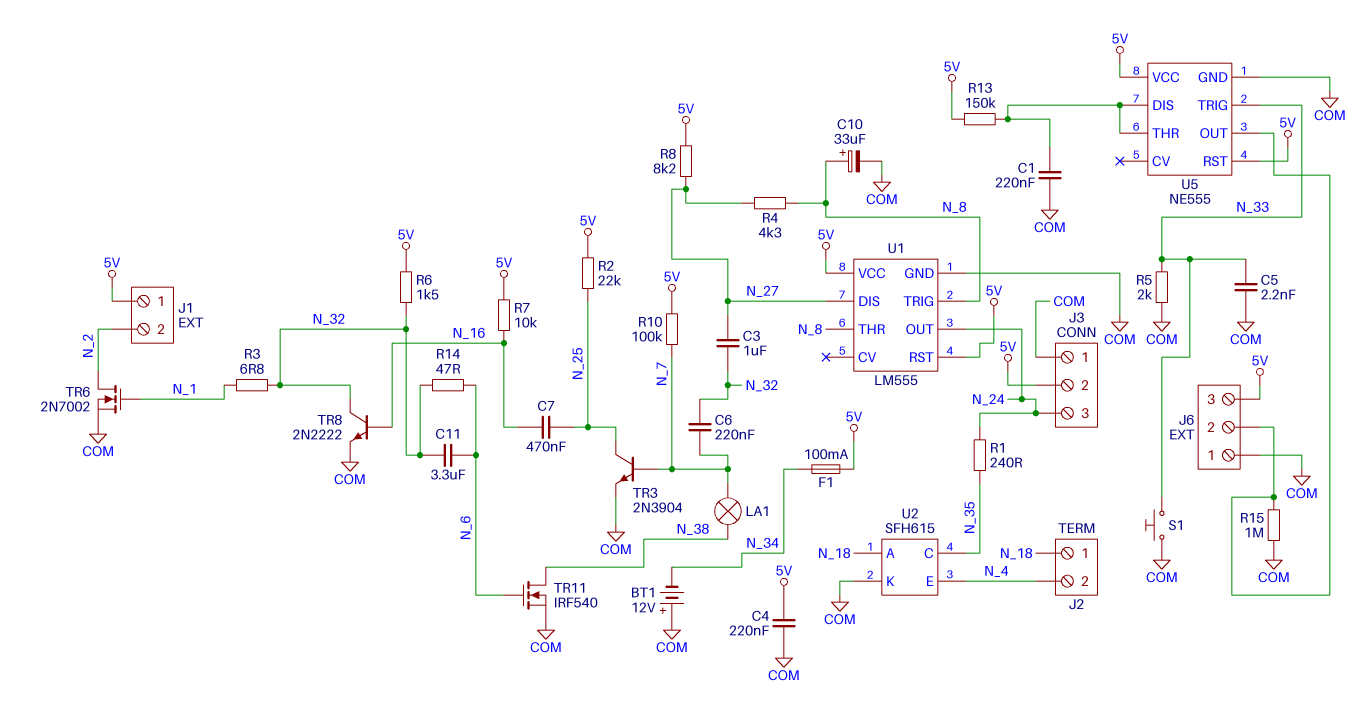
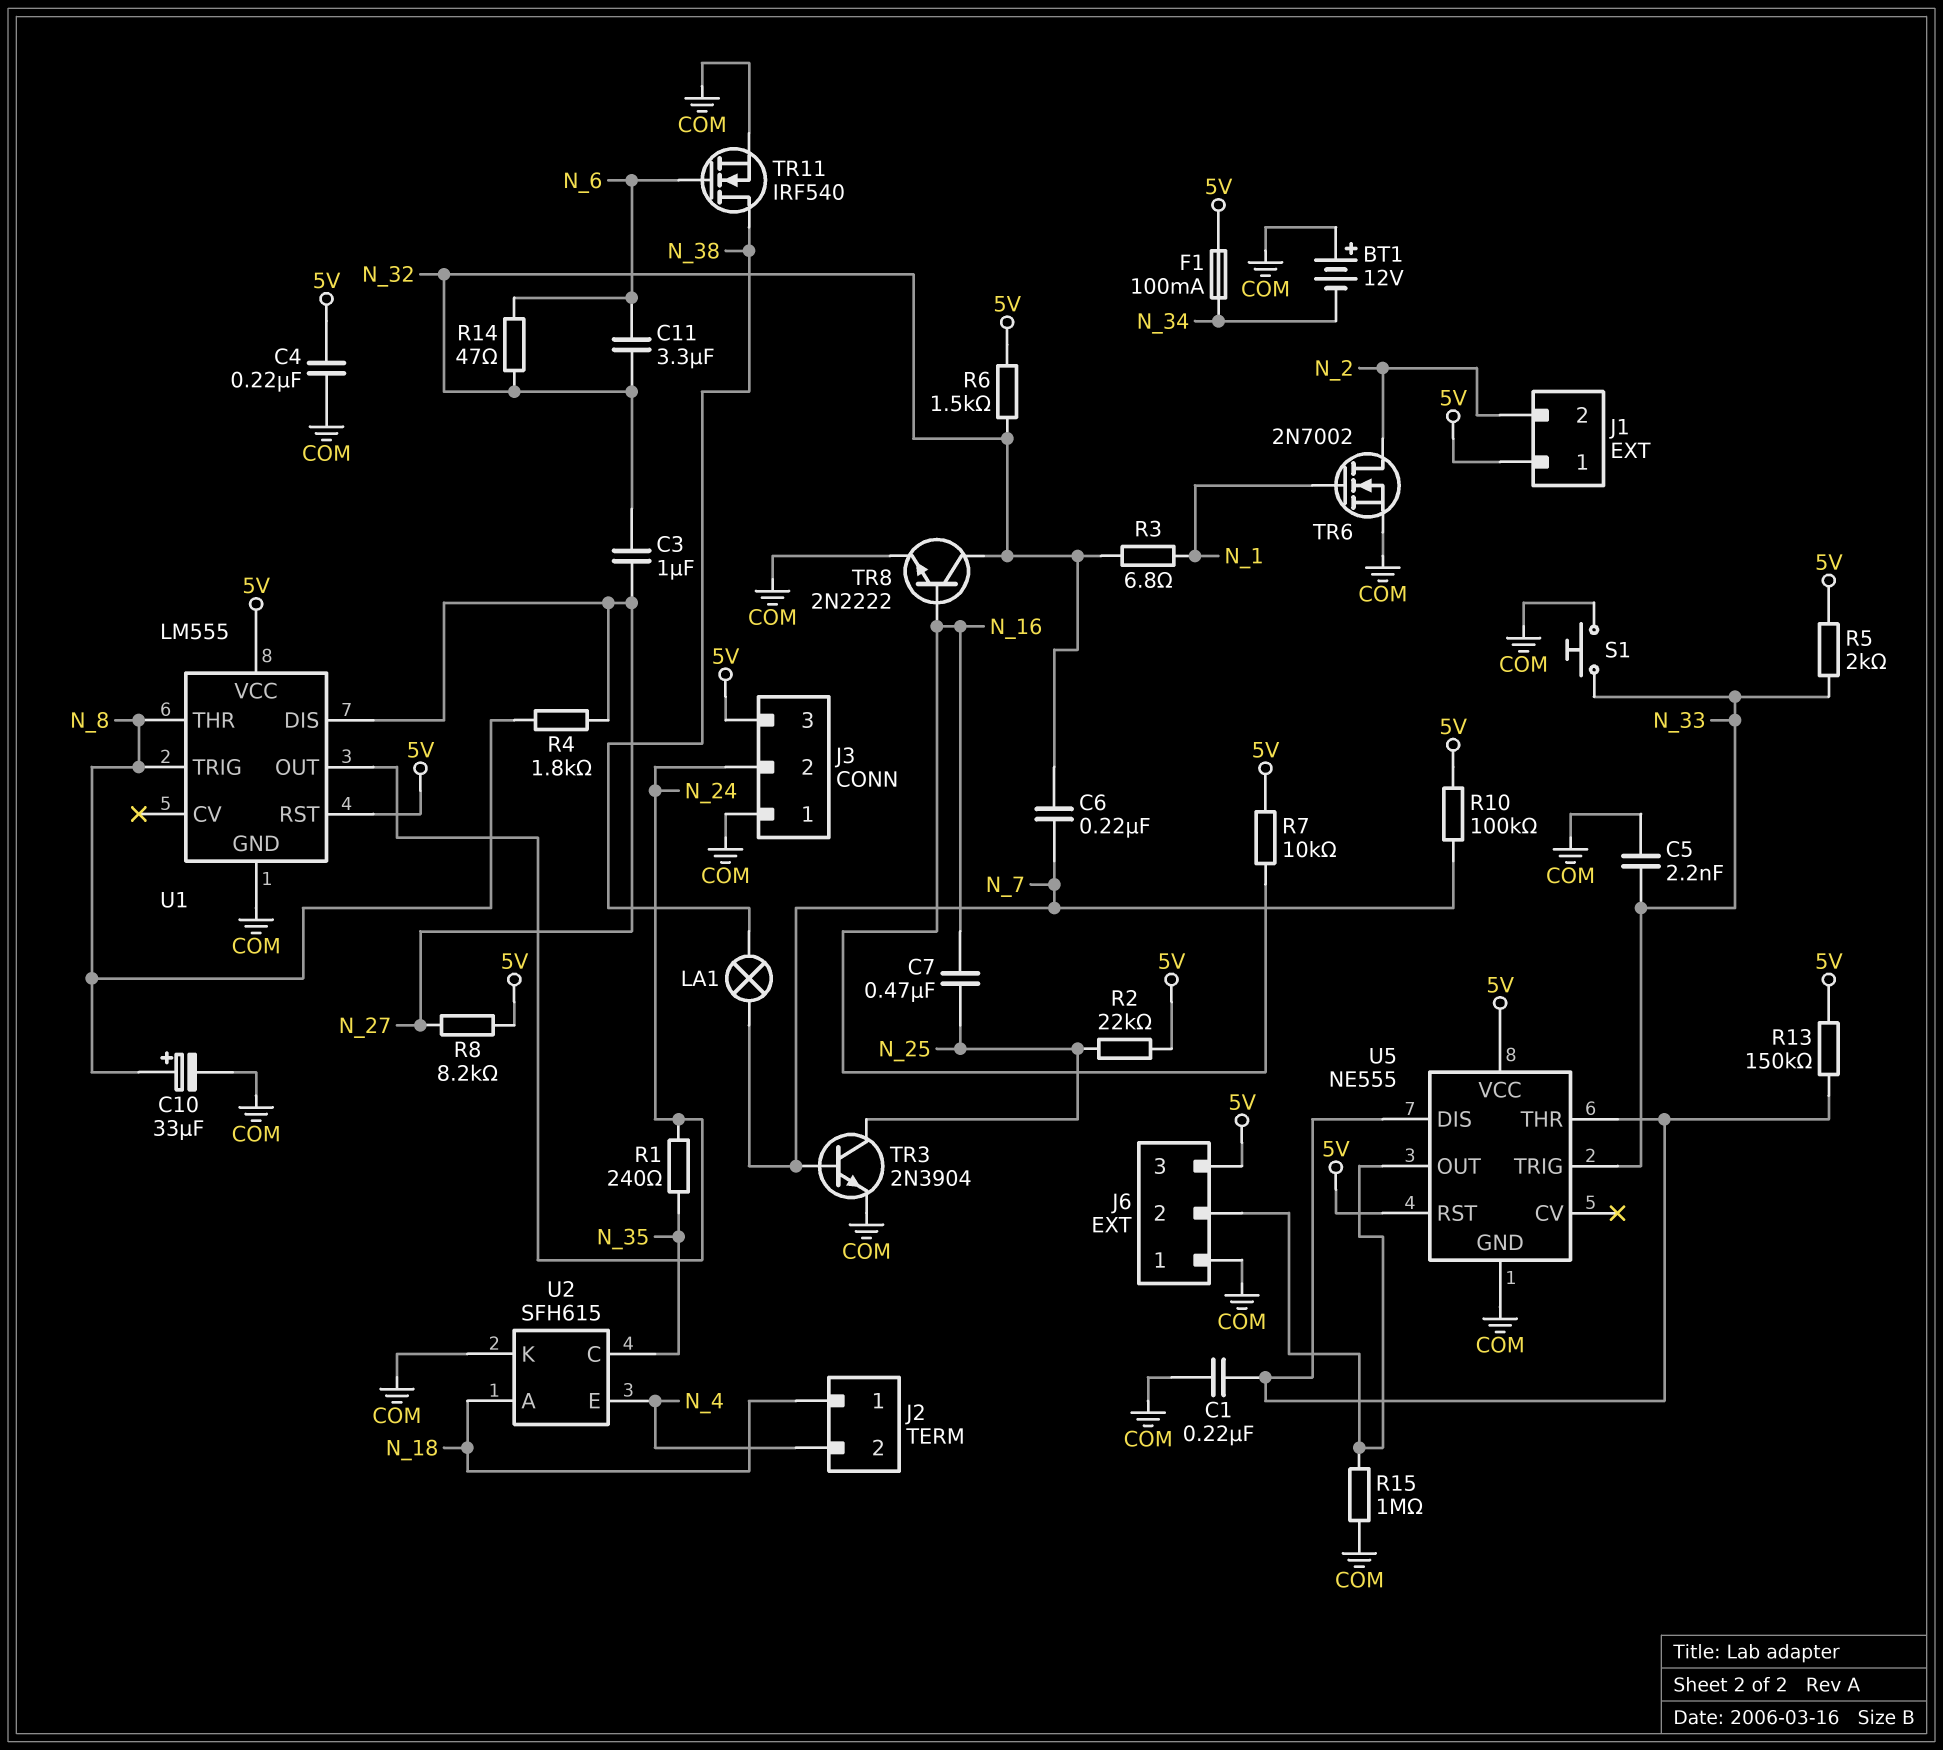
J3 pin 2: 5V -> N_24
J3 pin 3: N_24 -> 5V
R4: 4.3k (N_8, N_27) -> 1.8k (N_8, N_27)
R5: 2k (COM, N_33) -> 2k (5V, N_33)

